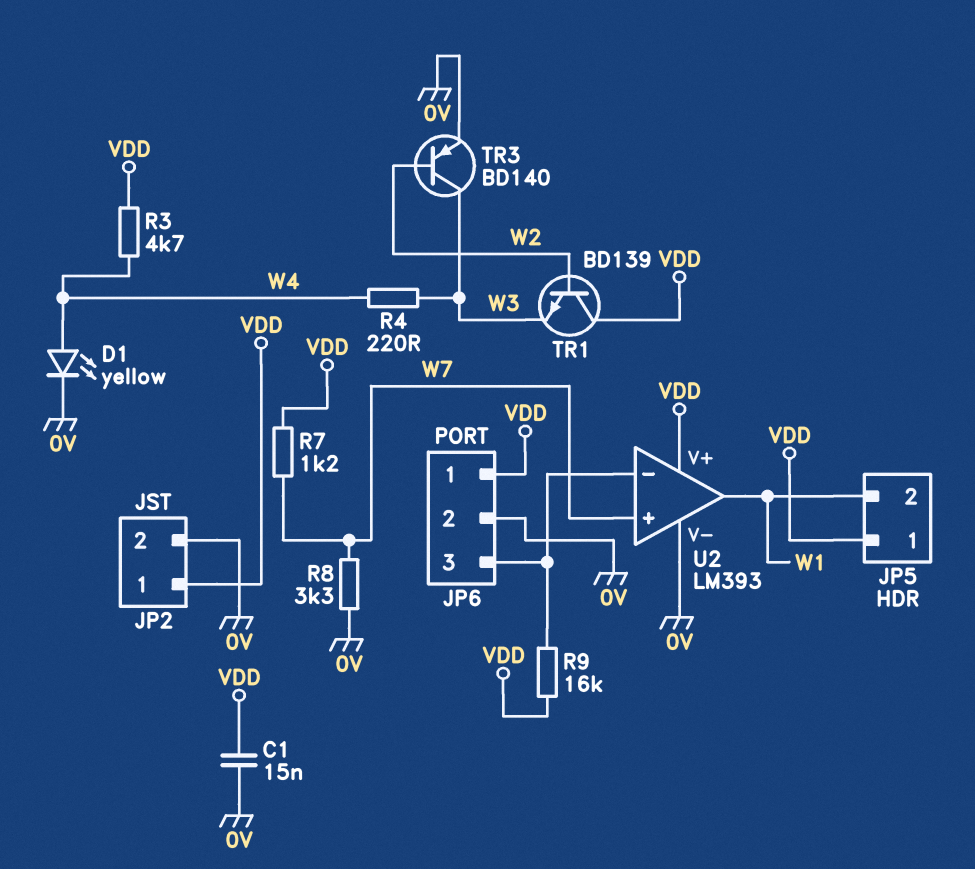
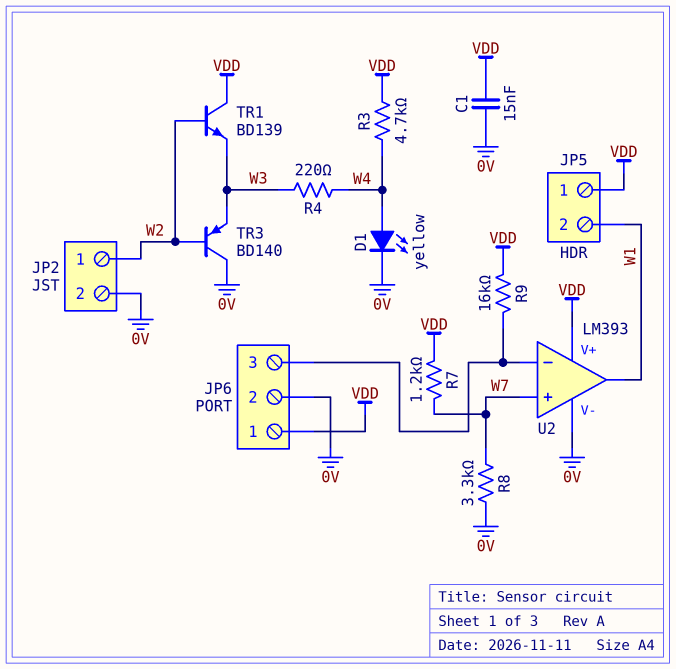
JP2 pin 1: VDD -> W2
TR3: PNP BD140 (B W2, C W3, E 0V) -> PNP BD140 (B W2, C 0V, E W3)

